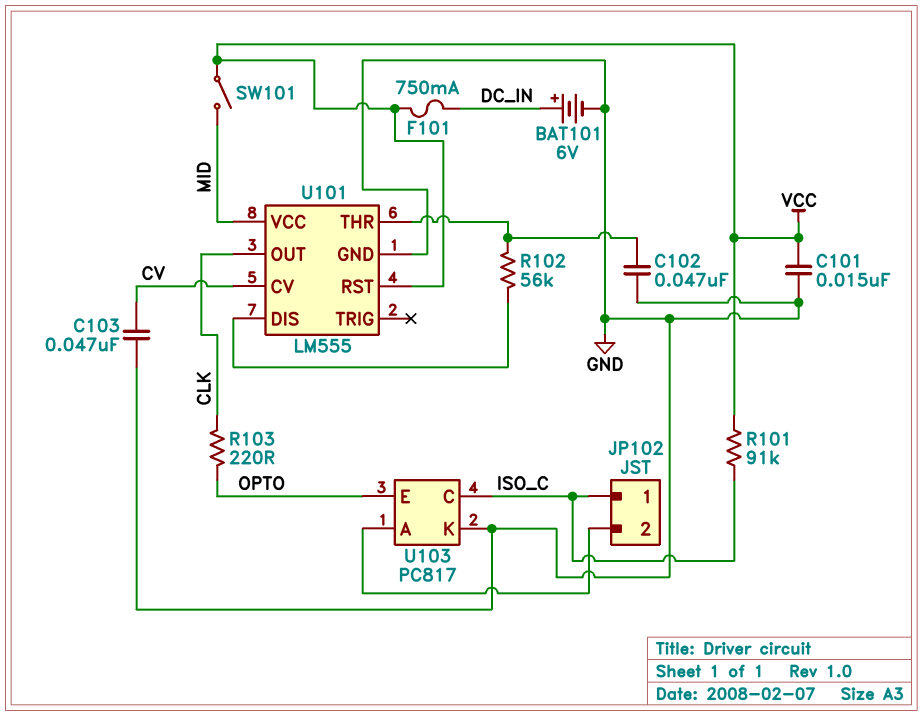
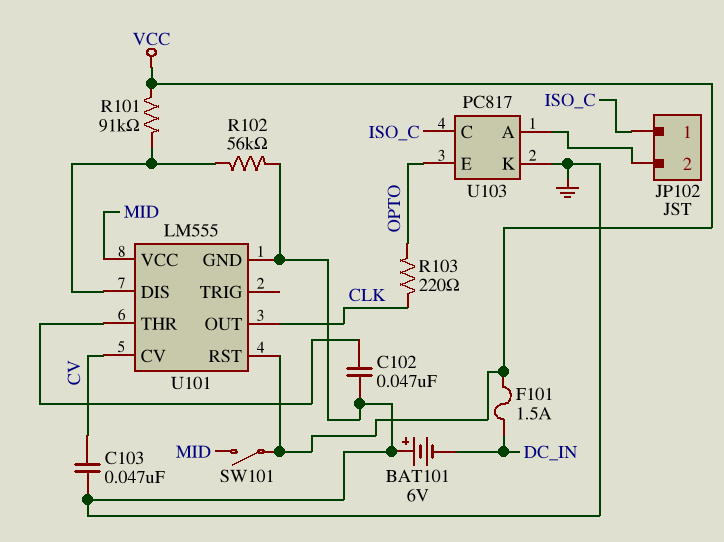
BAT101: 6V (plus DC_IN, minus GND) -> 6V (plus GND, minus DC_IN)
C101: 15nF (GND, VCC) -> none
F101: 750mA (DC_IN, VCC) -> 1.5A (DC_IN, VCC)
R101: 91k (ISO_C, VCC) -> 91k (U101/DIS, VCC)
R102: 56k (U101/DIS, U101/THR) -> 56k (GND, U101/DIS)

